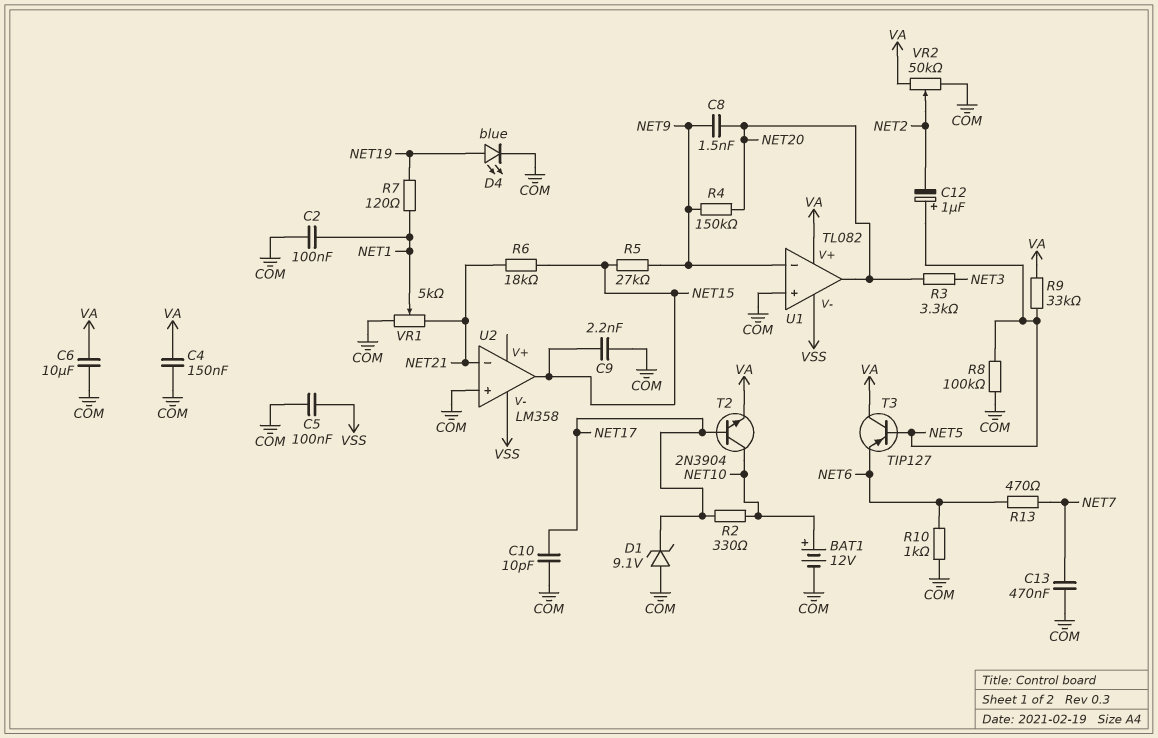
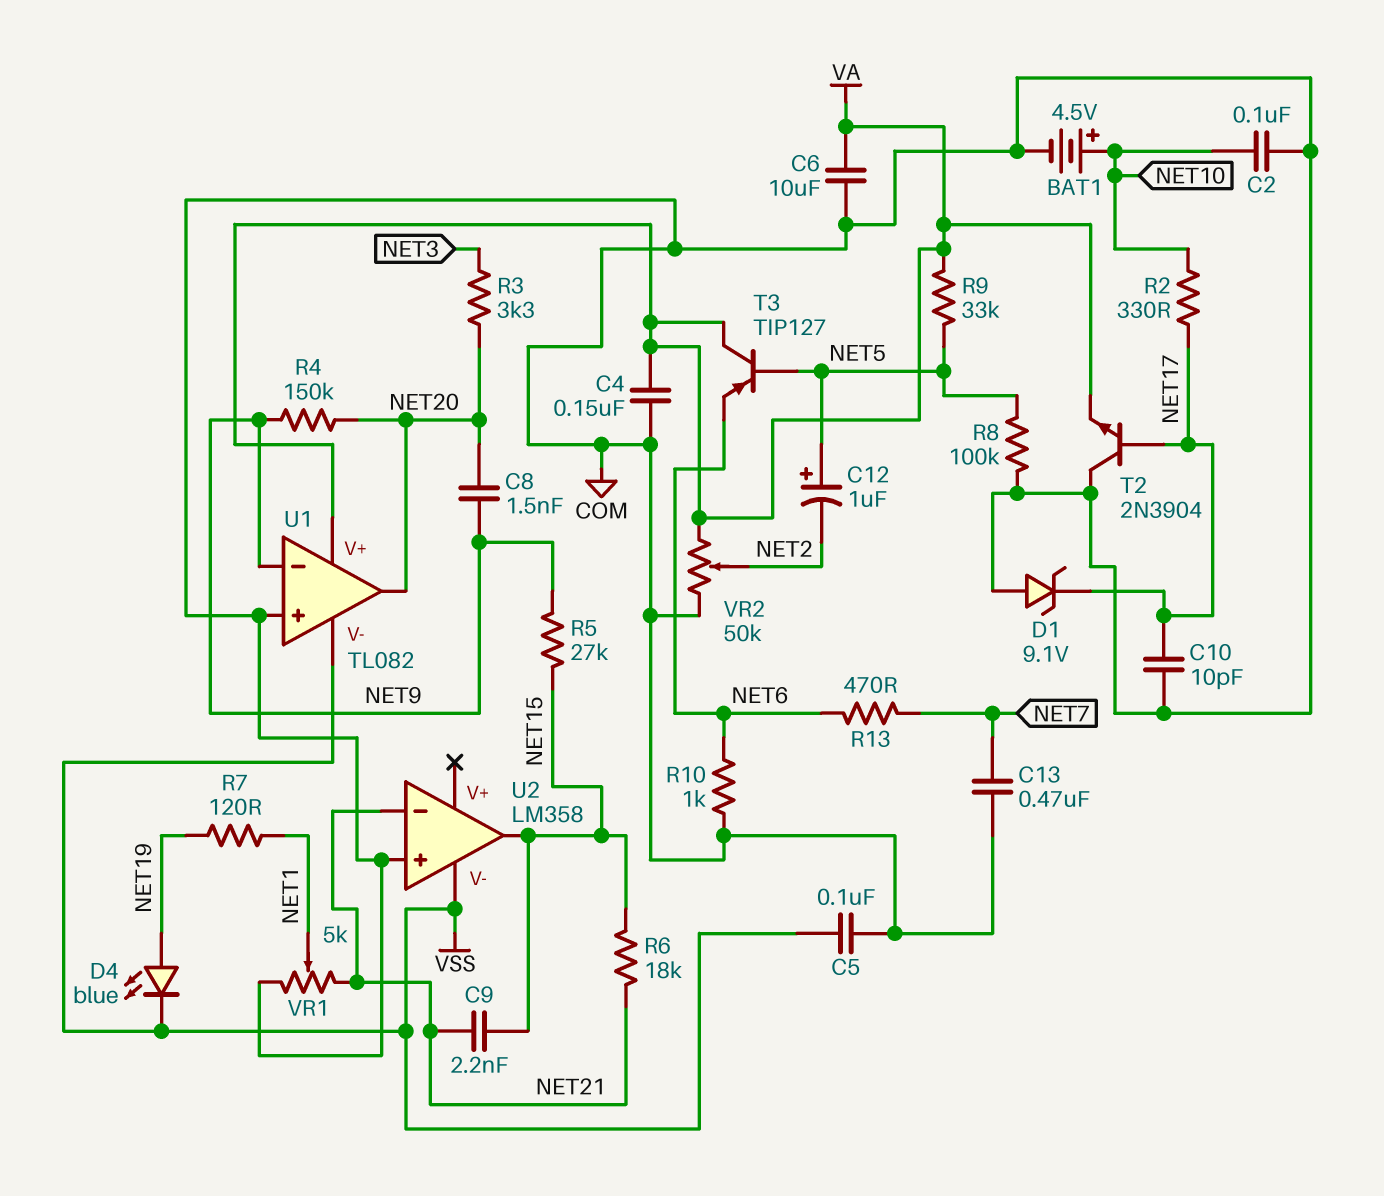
BAT1: 12V (plus NET10, minus COM) -> 4.5V (plus NET10, minus COM)
C2: 100nF (COM, NET1) -> 100nF (COM, NET10)
C9: 2.2nF (COM, NET15) -> 2.2nF (NET15, NET21)
D4: LED blue (A NET19, K COM) -> LED blue (A NET19, K VSS)
T2: NPN 2N3904 (B NET17, C NET10, E VA) -> NPN 2N3904 (B NET17, C COM, E VA)

